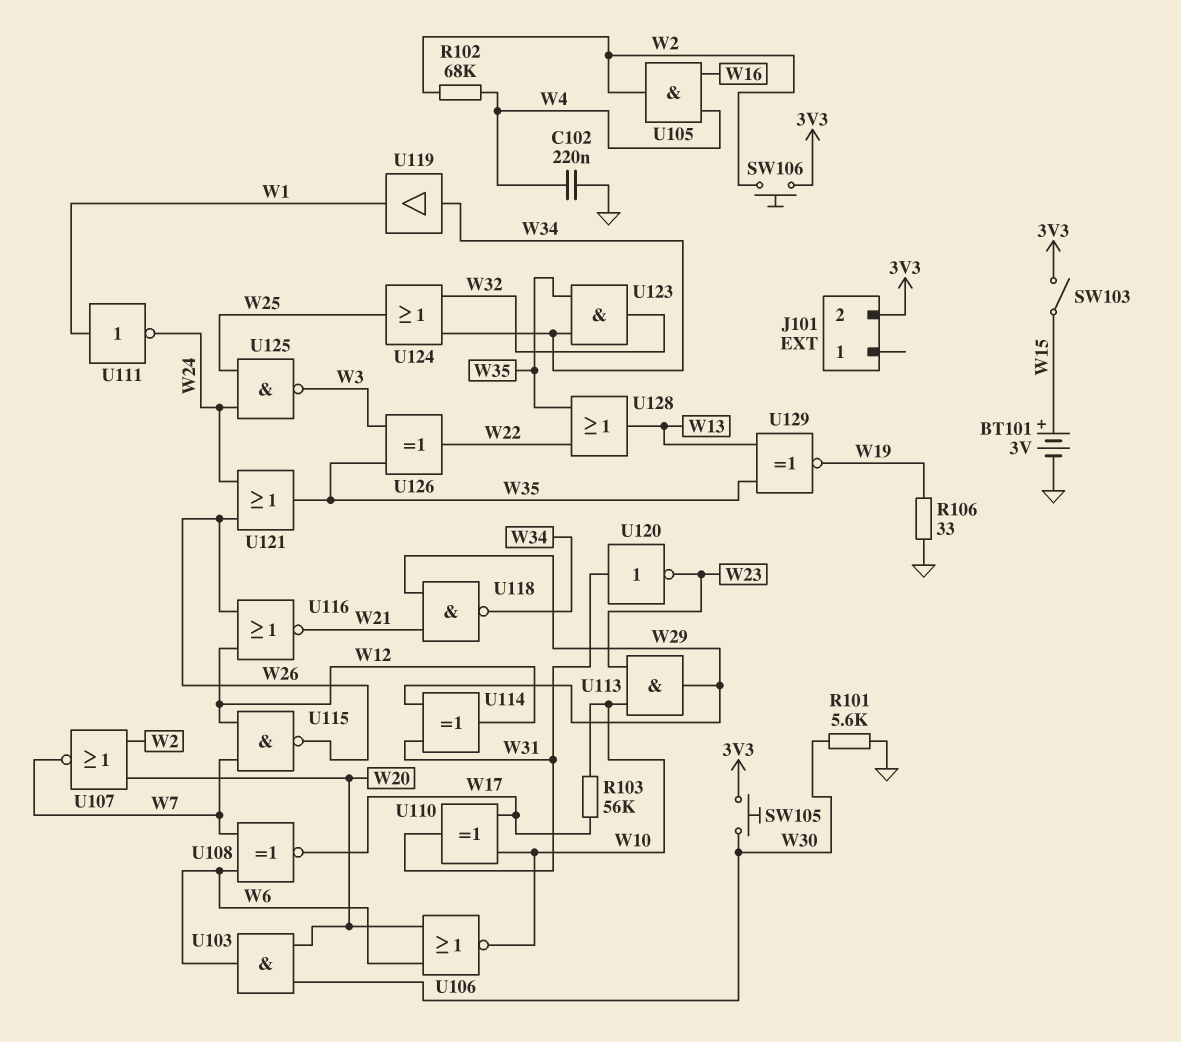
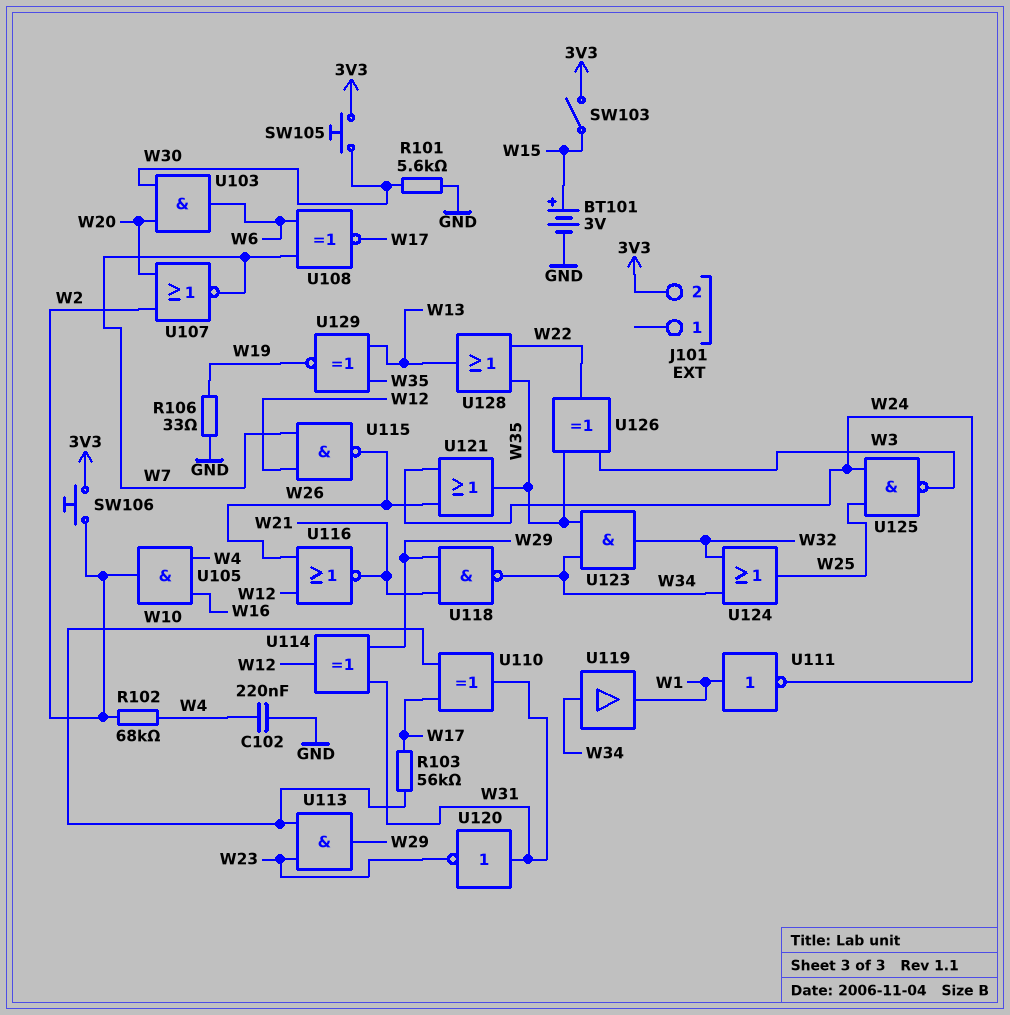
U106: NOR (in W6, in W20, out W10) -> none

